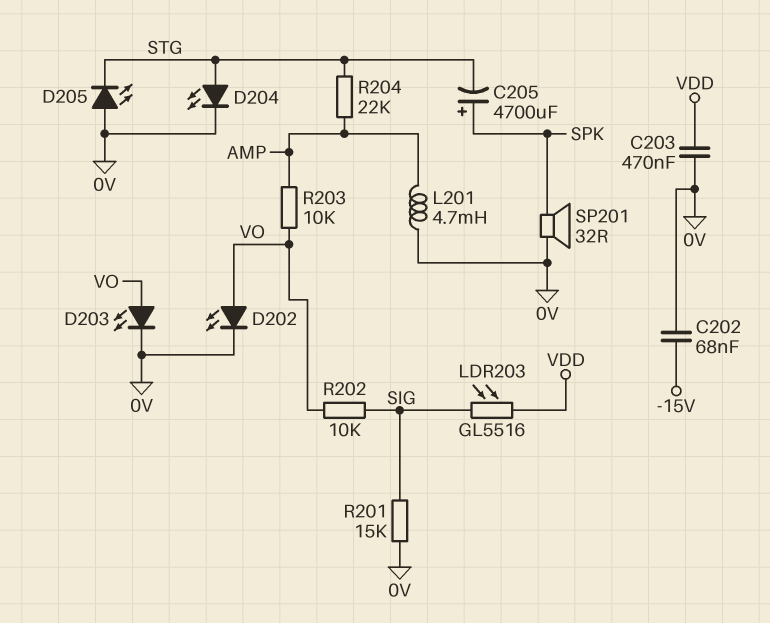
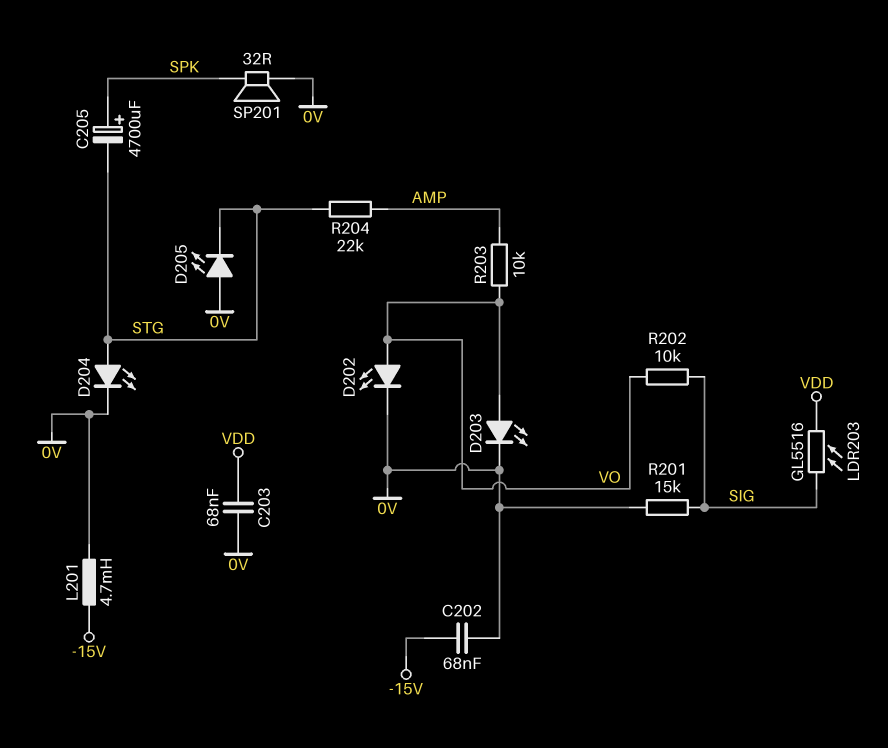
C203: 470nF (0V, VDD) -> 68nF (0V, VDD)
L201: 4.7mH (0V, AMP) -> 4.7mH (-15V, 0V)

